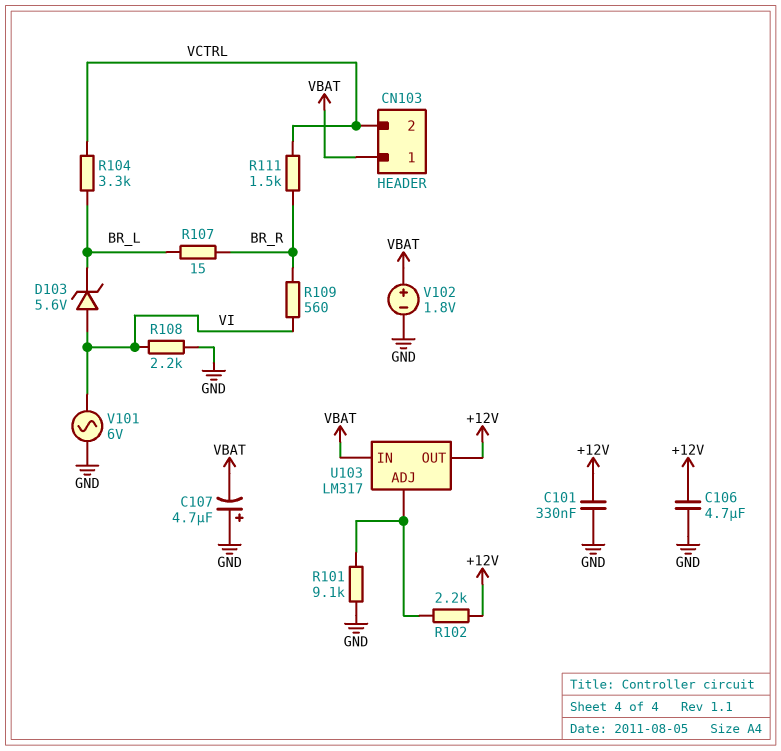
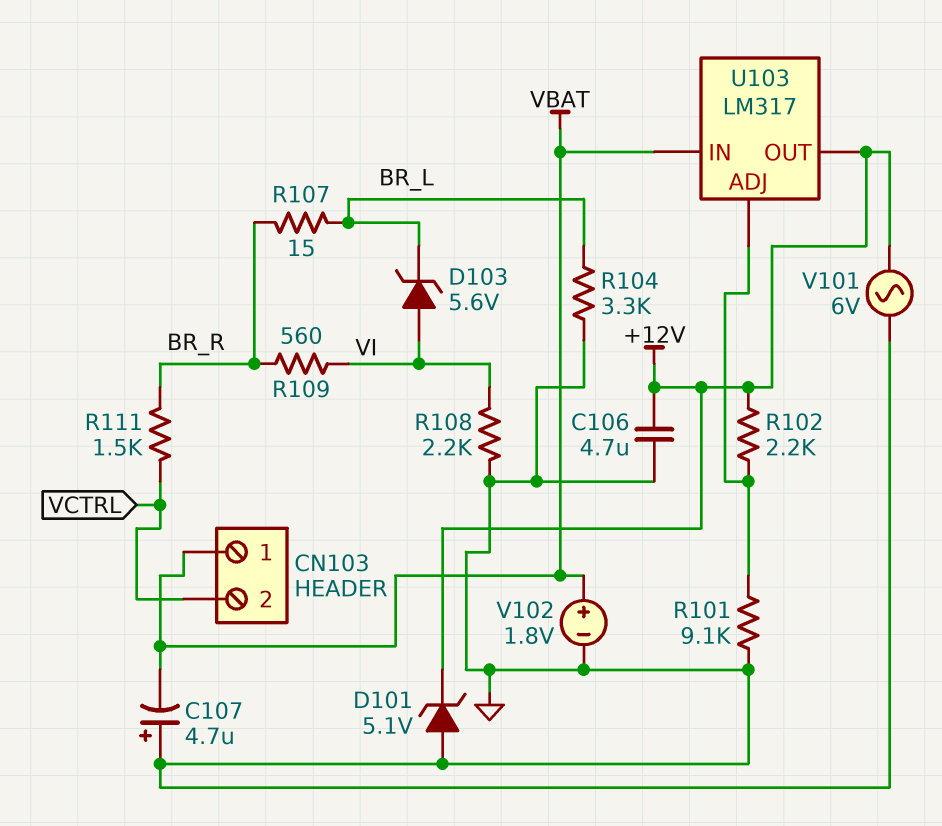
C101: 330nF (+12V, GND) -> none
D101: none -> zener 5.1V (A GND, K +12V)
R104: 3.3k (BR_L, VCTRL) -> 3.3k (BR_L, GND)
V101: AC 6V (GND, VI) -> AC 6V (+12V, GND)

